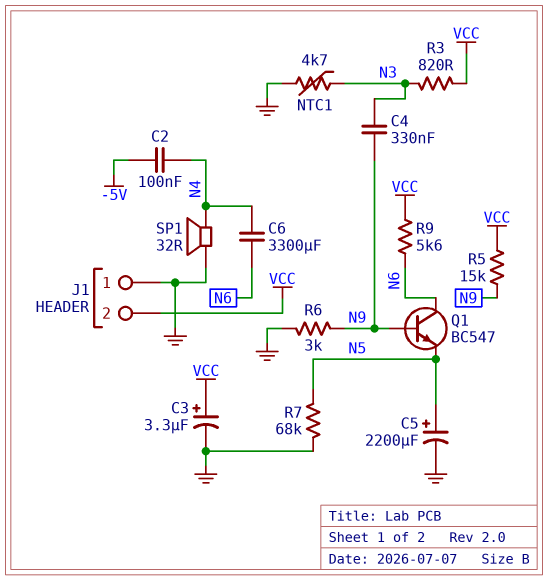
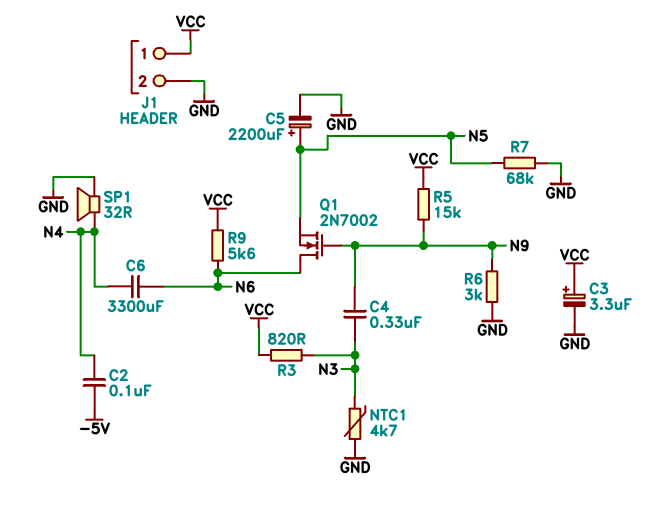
J1 pin 1: GND -> VCC
J1 pin 2: VCC -> GND
Q1: NPN BC547 (B N9, C N6, E N5) -> NMOS 2N7002 (G N9, D N6, S N5)

